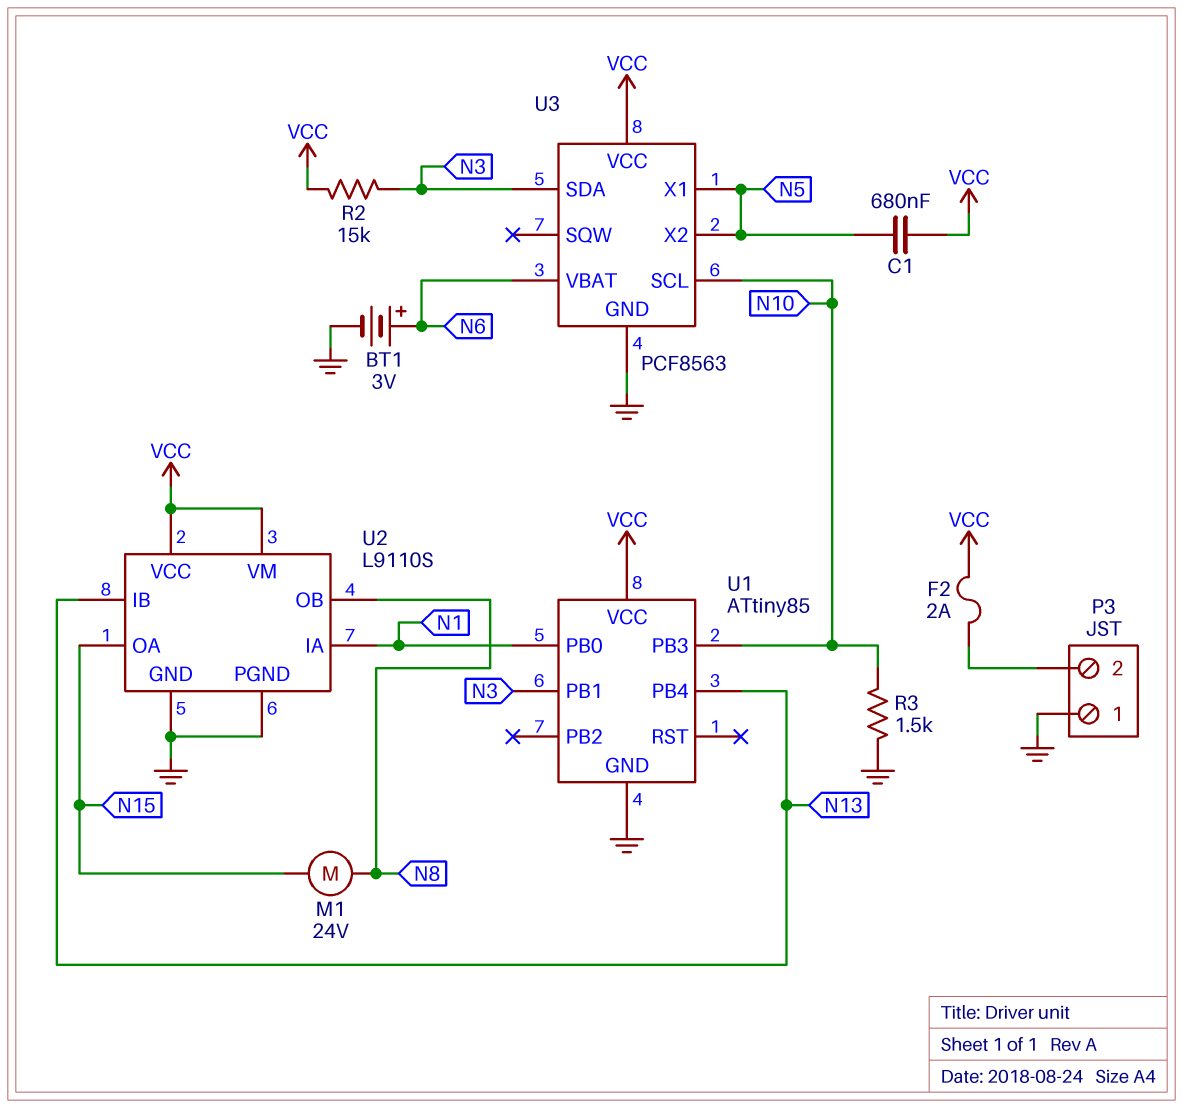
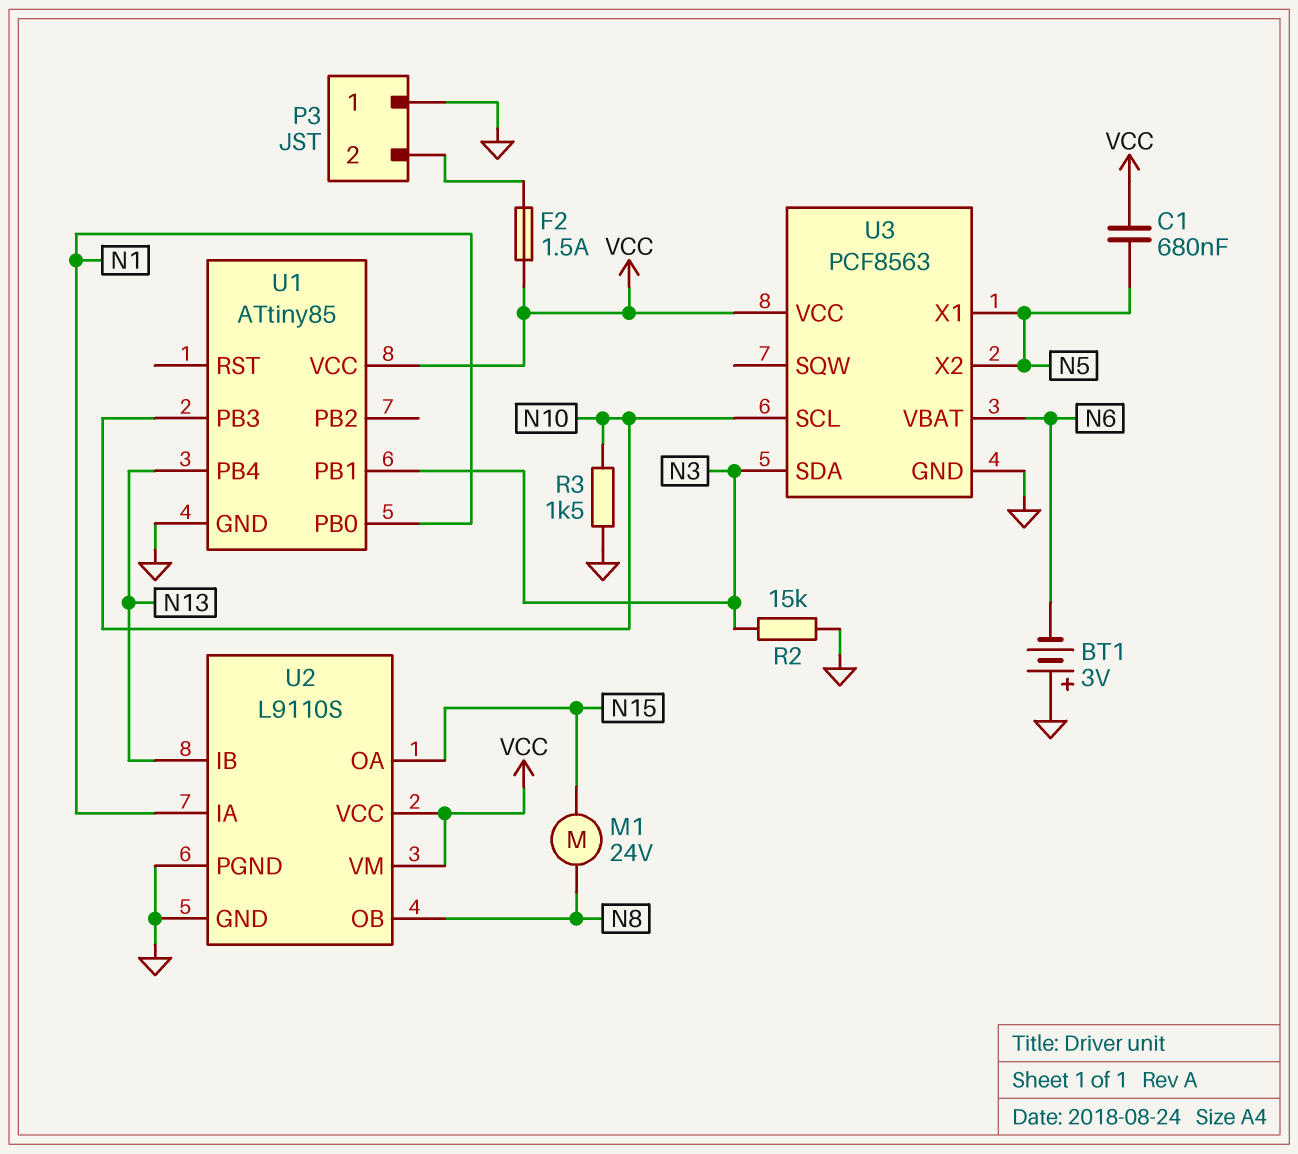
BT1: 3V (plus N6, minus GND) -> 3V (plus GND, minus N6)
F2: 2A (P3/2, VCC) -> 1.5A (P3/2, VCC)
R2: 15k (N3, VCC) -> 15k (GND, N3)

